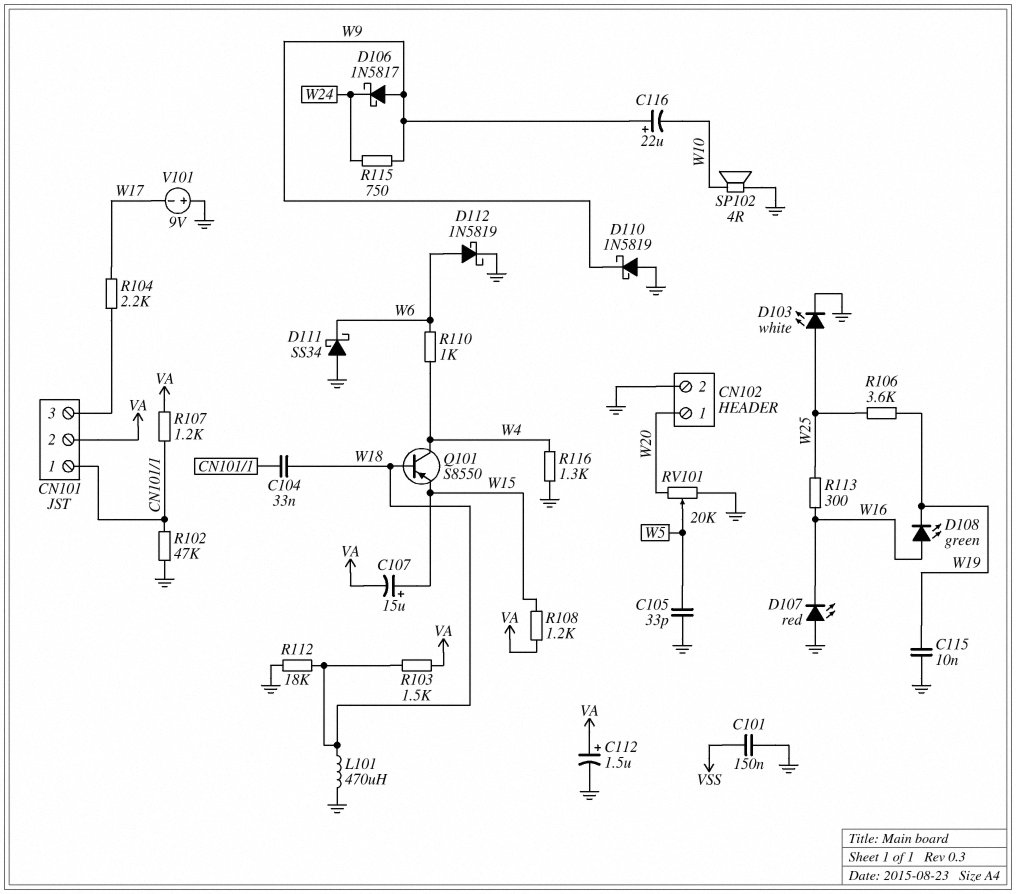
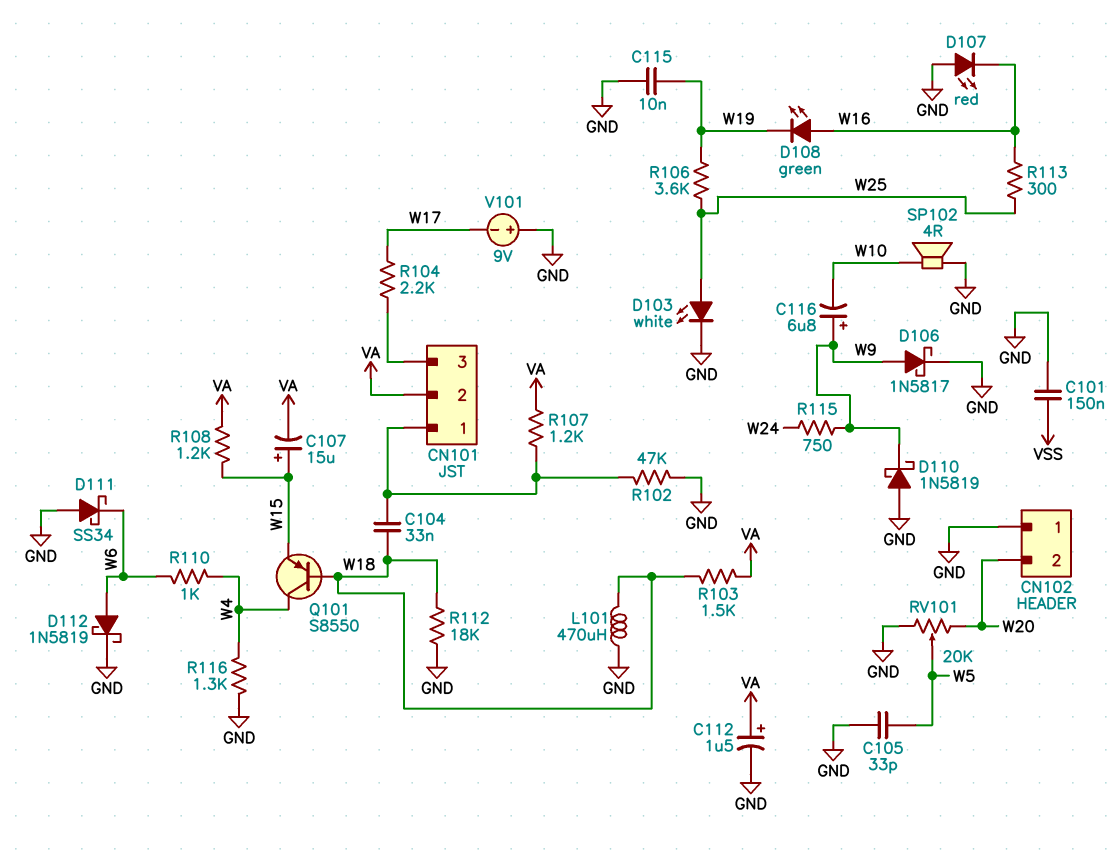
C116: 22uF (plus W9, minus W10) -> 6.8uF (plus W9, minus W10)
CN102 pin 1: W20 -> GND
CN102 pin 2: GND -> W20
D106: schottky 1N5817 (A W9, K W24) -> schottky 1N5817 (A W9, K GND)

